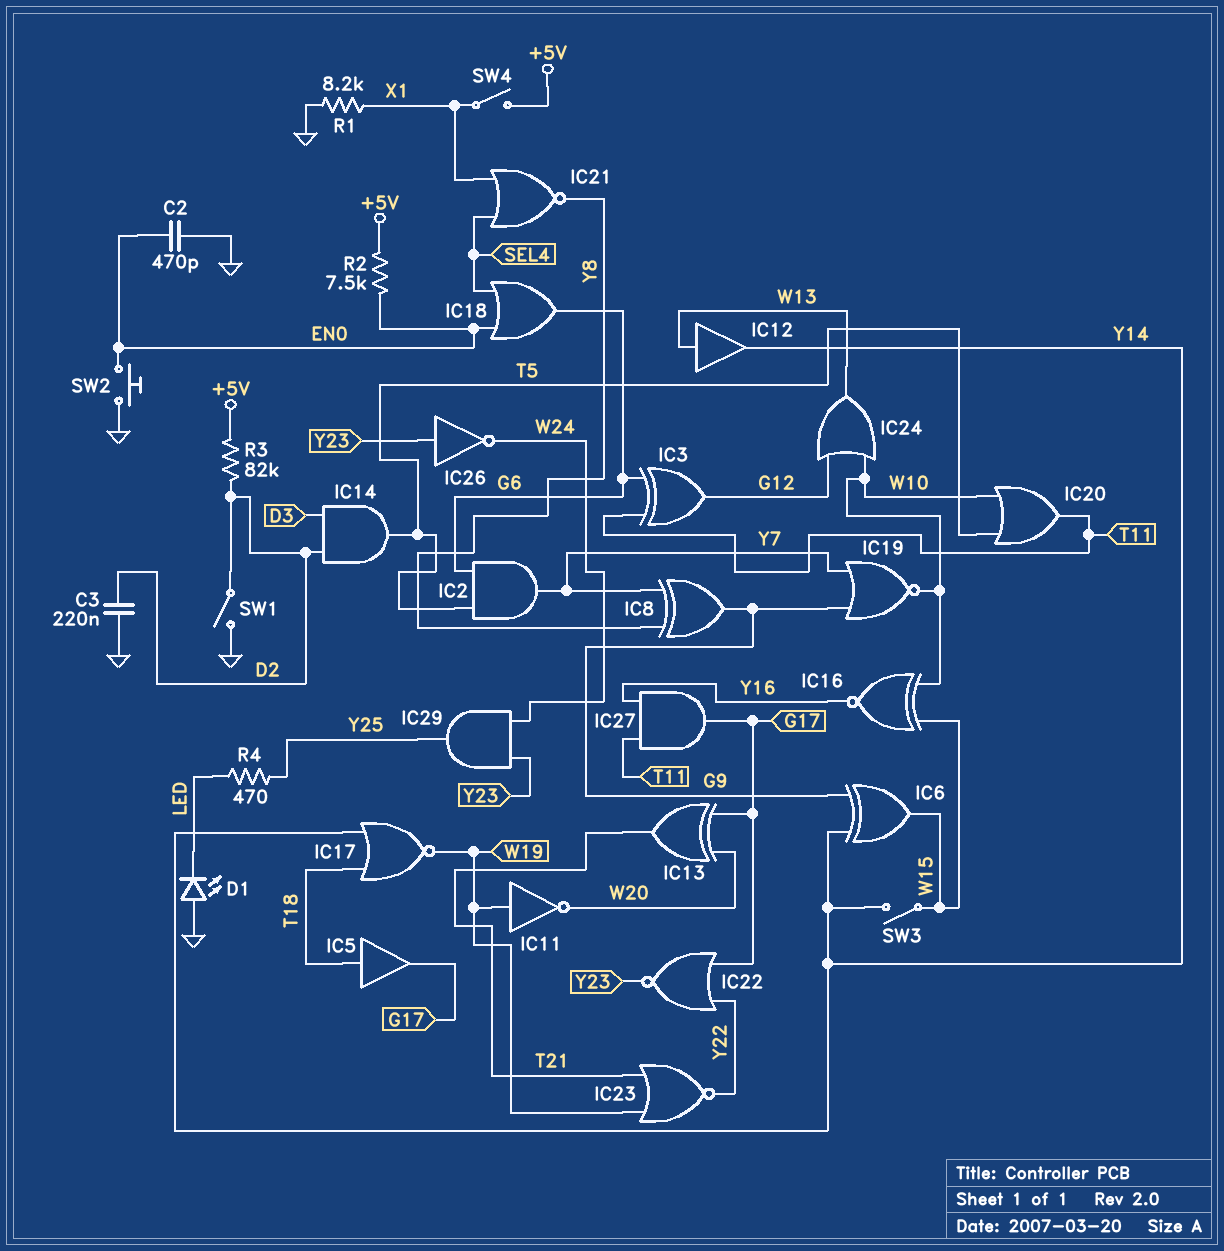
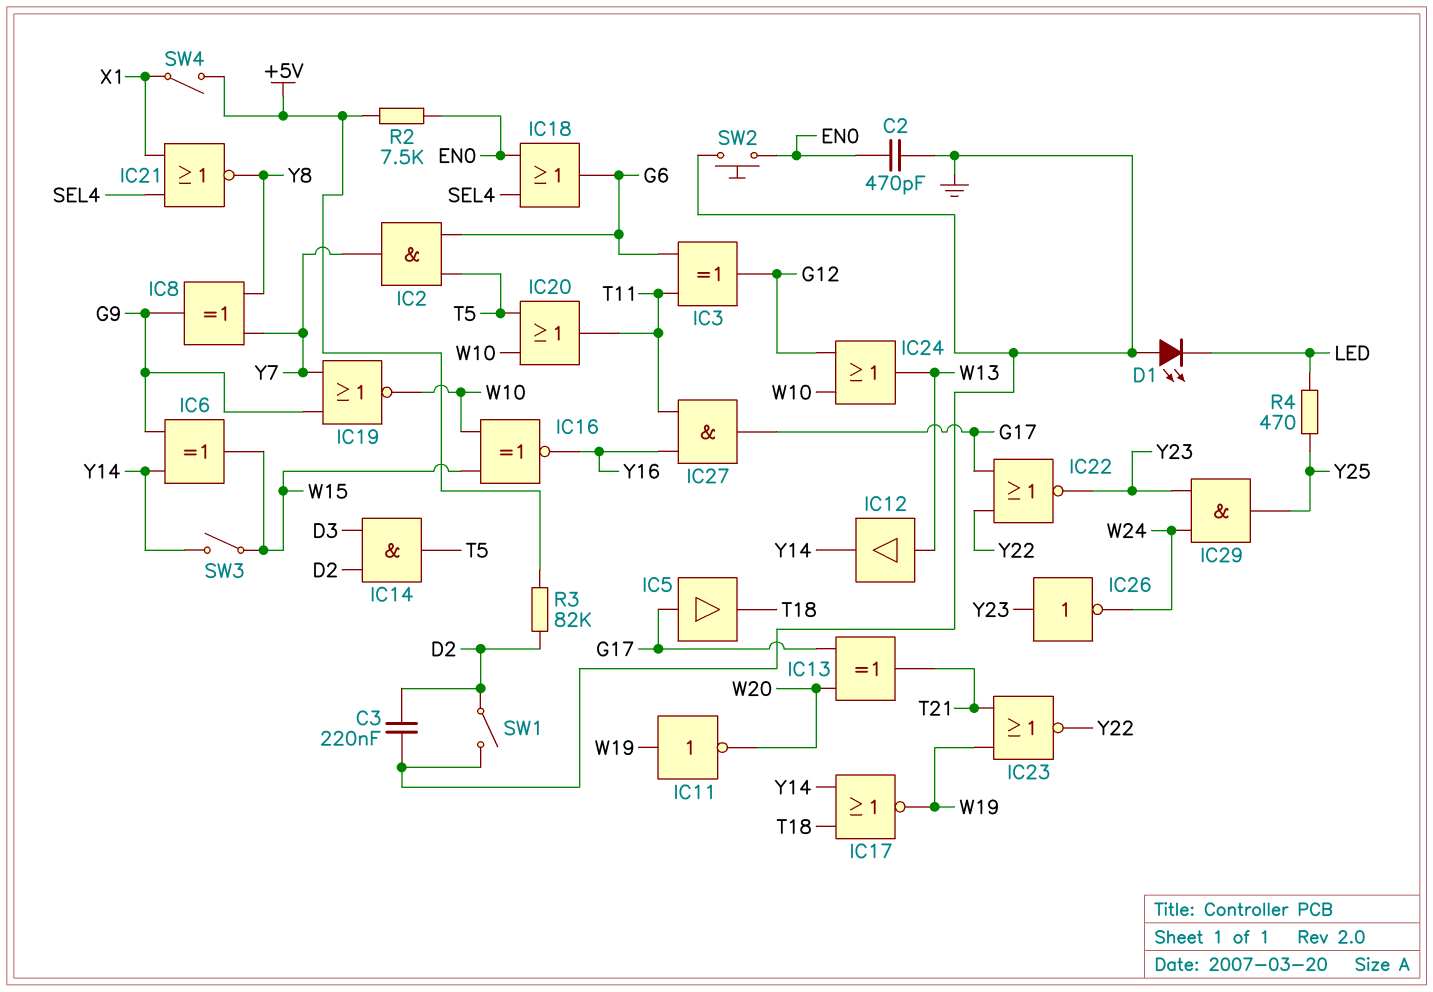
IC5: buffer (in T18, out G17) -> buffer (in G17, out T18)
R1: 8.2k (GND, X1) -> none

